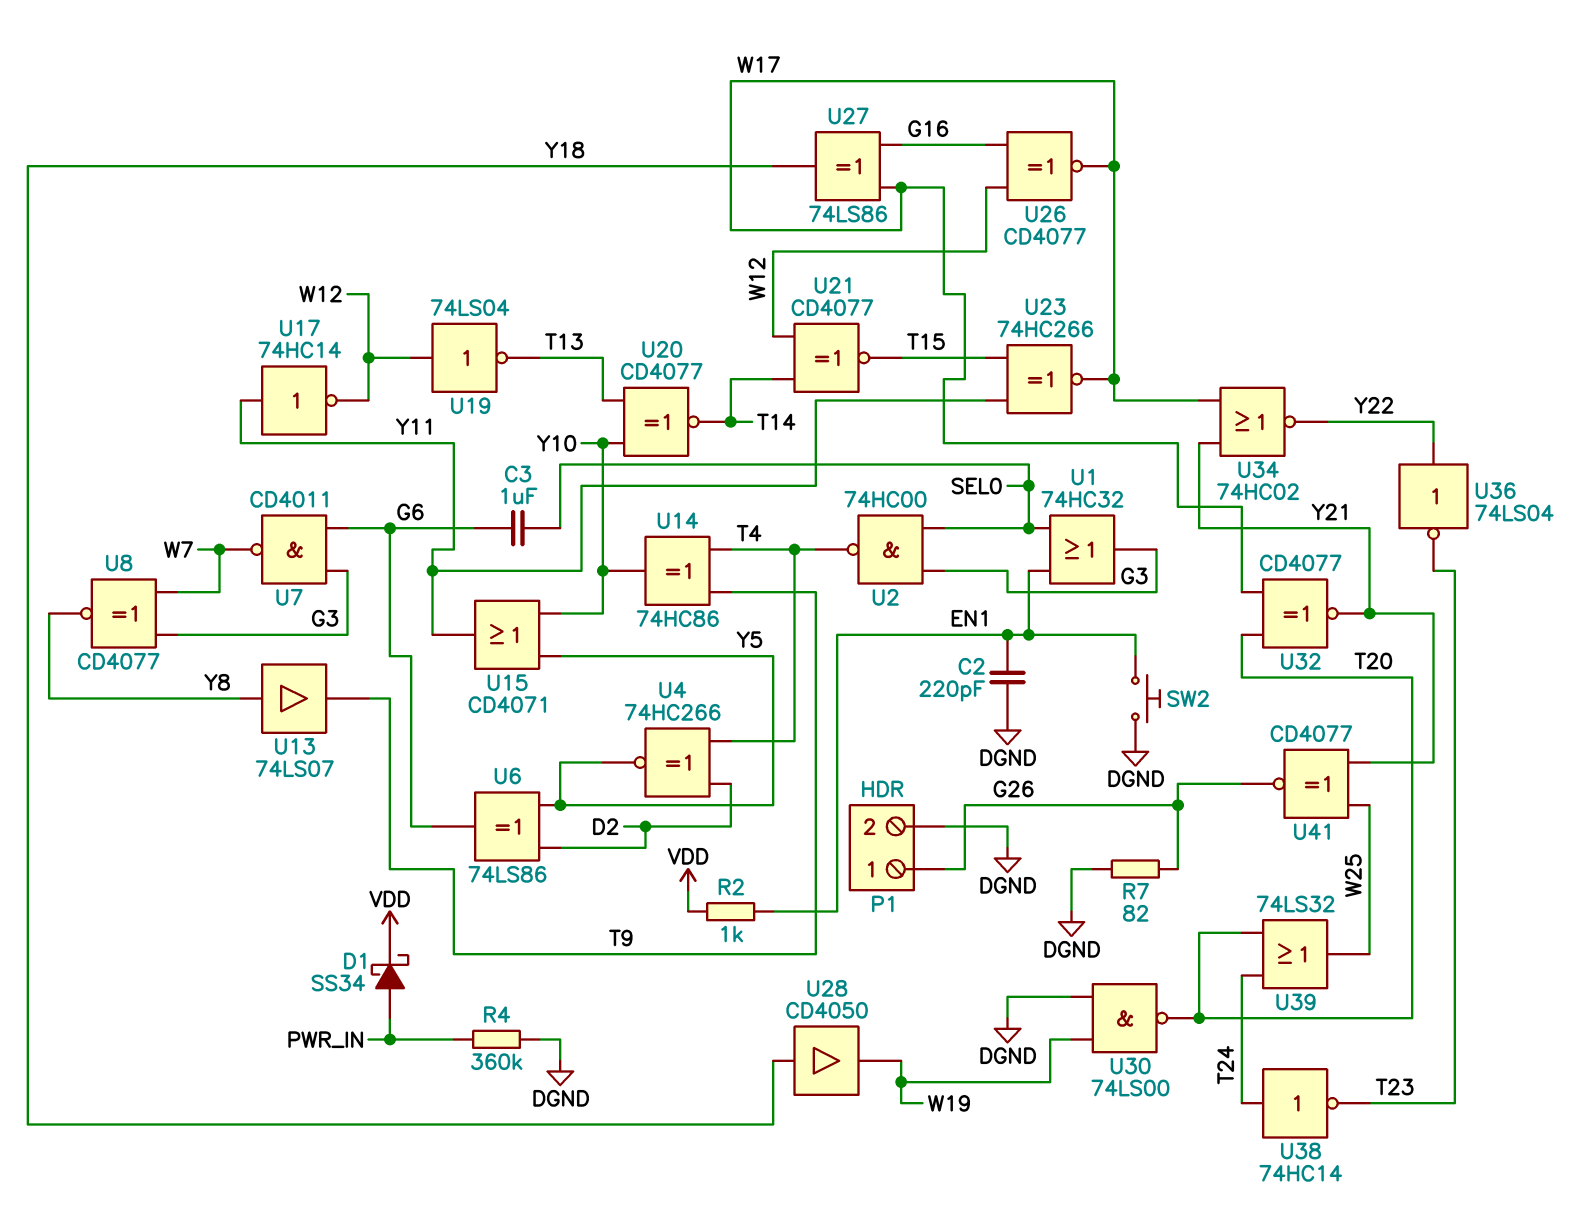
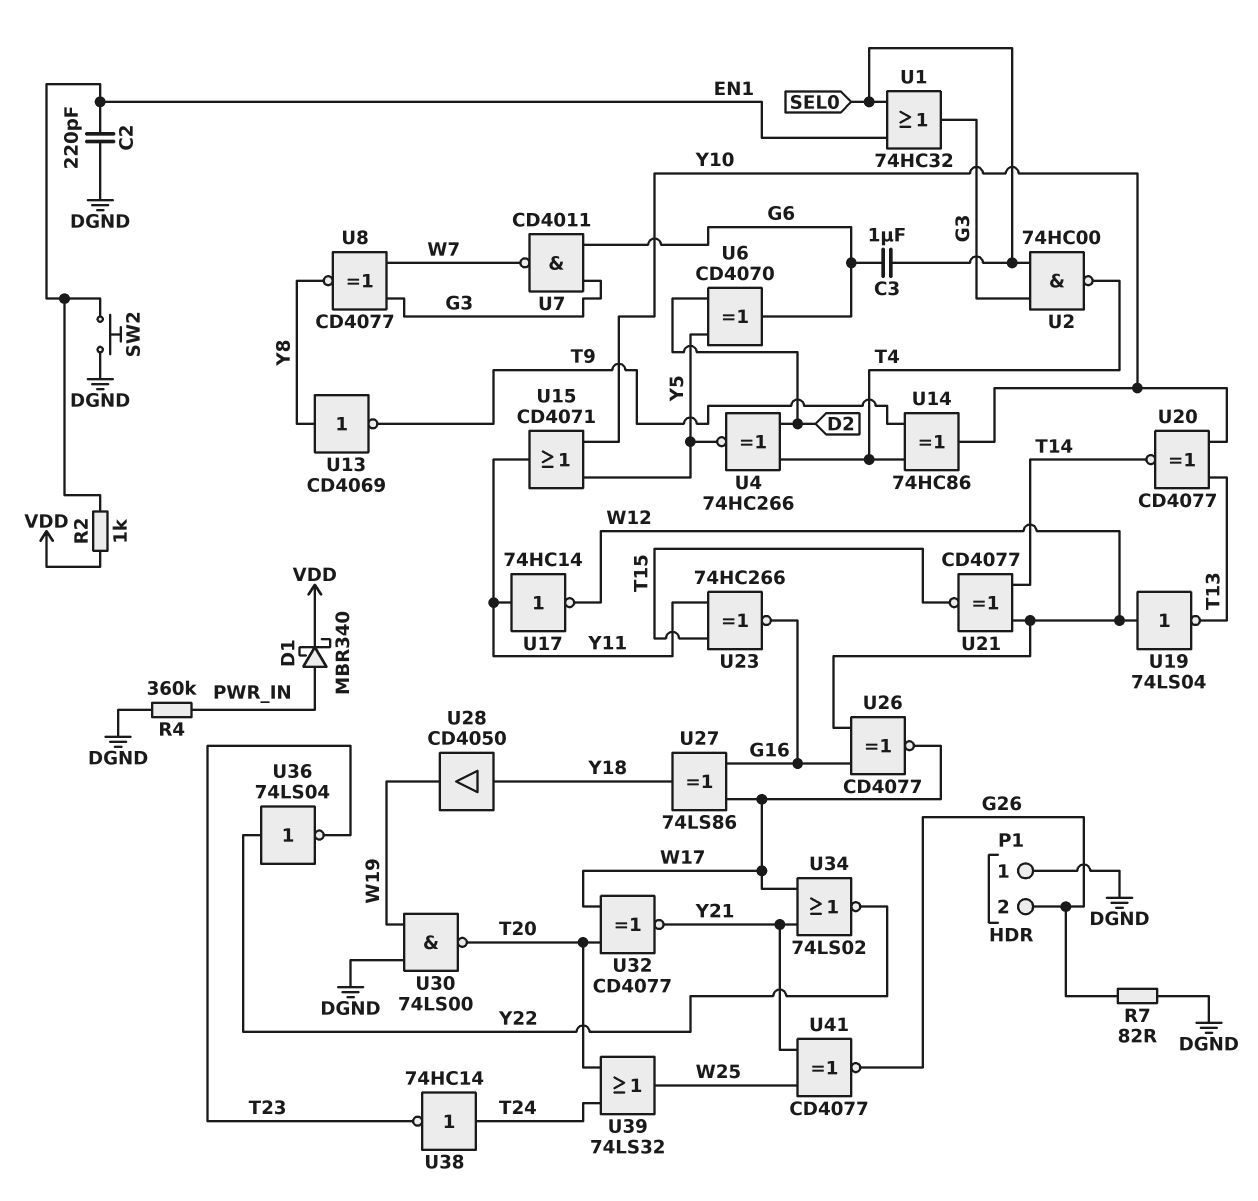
D1: schottky SS34 (A PWR_IN, K VDD) -> schottky MBR340 (A PWR_IN, K VDD)
P1 pin 1: G26 -> DGND
P1 pin 2: DGND -> G26
U6: XOR 74LS86 (in D2, in Y5, out G6) -> XOR CD4070 (in D2, in Y5, out G6)
U13: buffer 74LS07 (in Y8, out T9) -> NOT CD4069 (in Y8, out T9)
U23: XNOR 74HC266 (in T15, in Y11, out W17) -> XNOR 74HC266 (in T15, in Y11, out G16)
U34: NOR 74HC02 (in W17, in Y21, out Y22) -> NOR 74LS02 (in W17, in Y21, out Y22)

